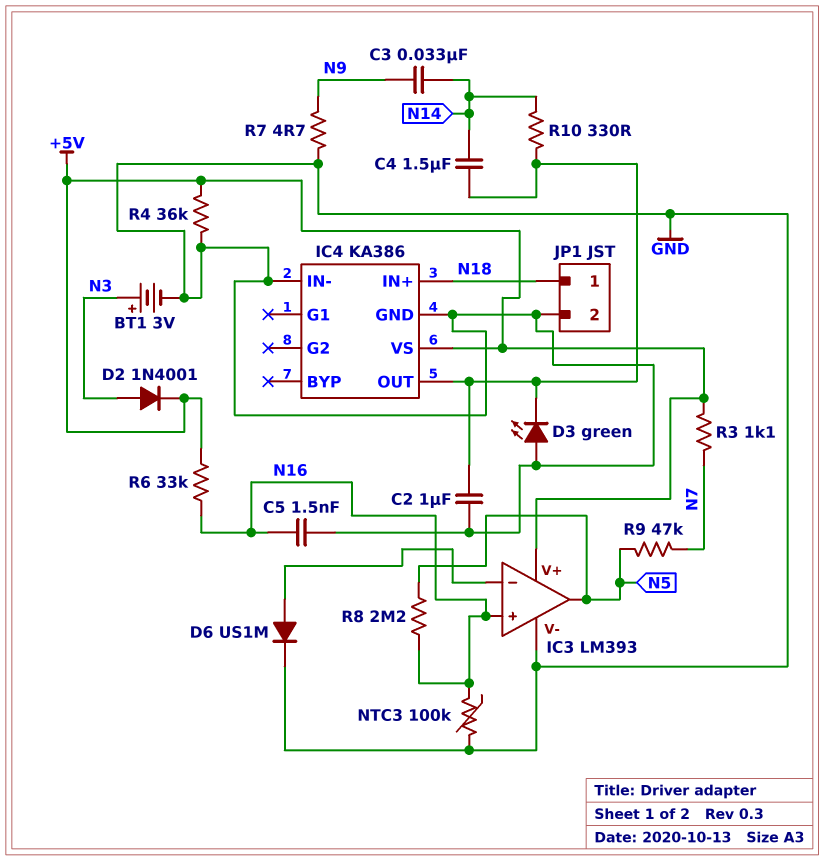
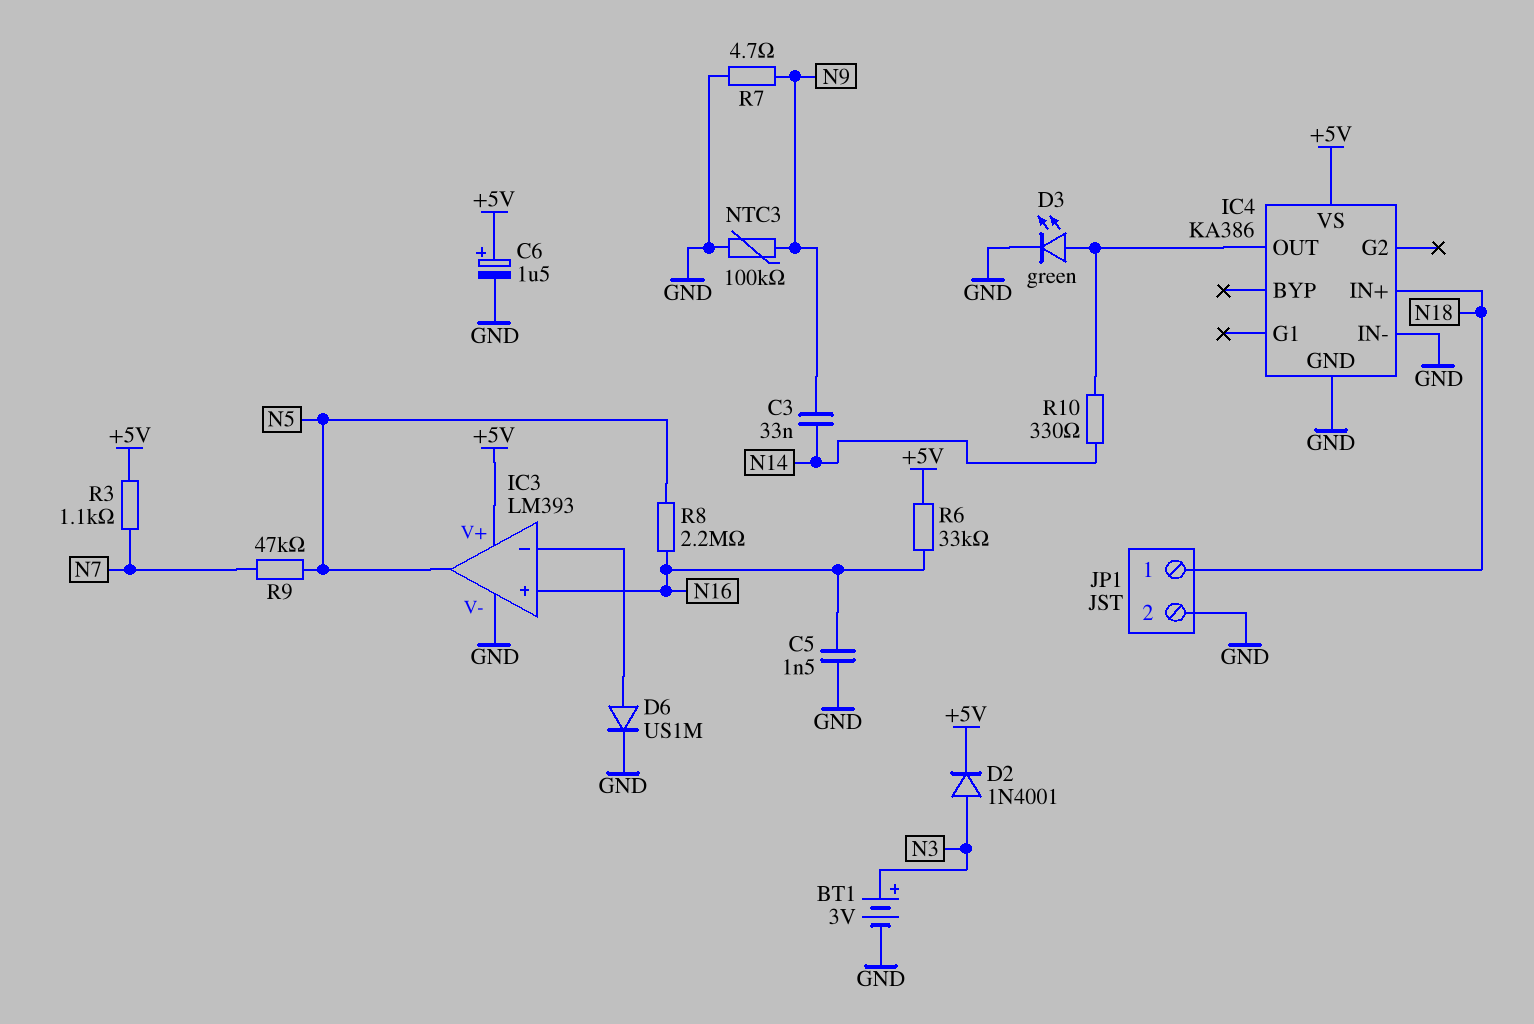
C2: 1uF (GND, IC4/OUT) -> none
C4: 1.5uF (IC4/OUT, N14) -> none
C6: none -> 1.5uF (plus +5V, minus GND)
D3: LED green (A GND, K IC4/OUT) -> LED green (A IC4/OUT, K GND)
NTC3: 100k (GND, N16) -> 100k (GND, N9)
R4: 36k (+5V, GND) -> none

